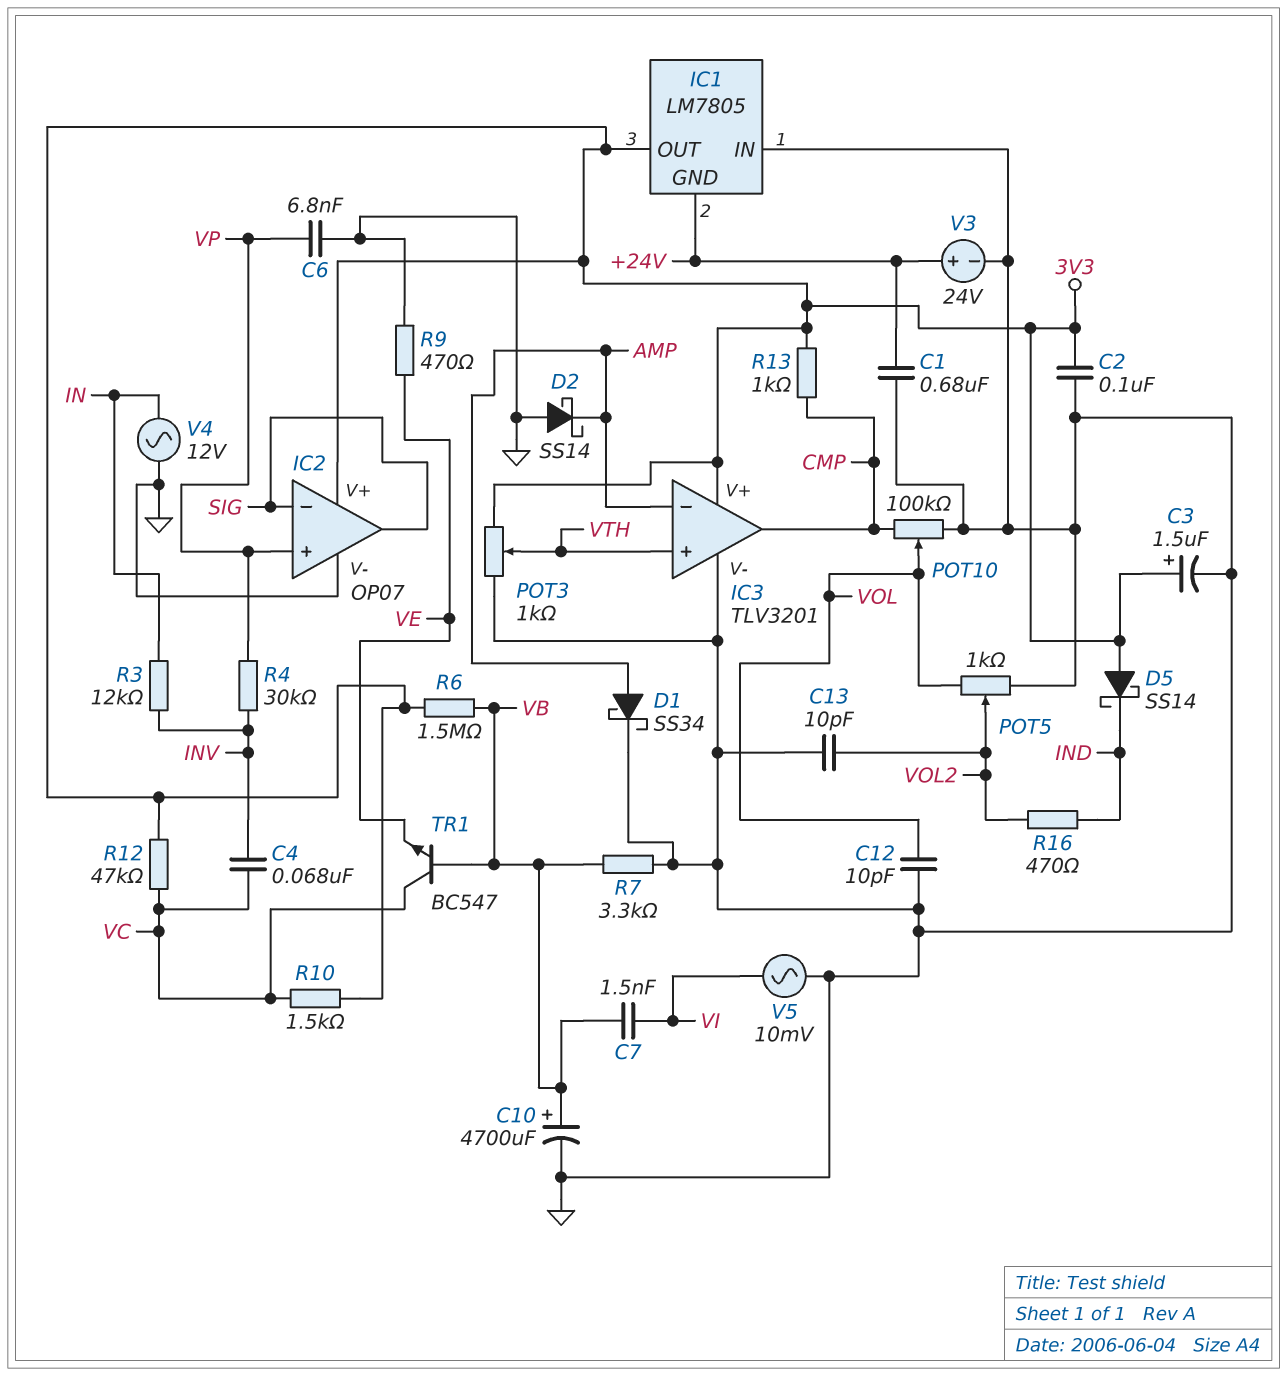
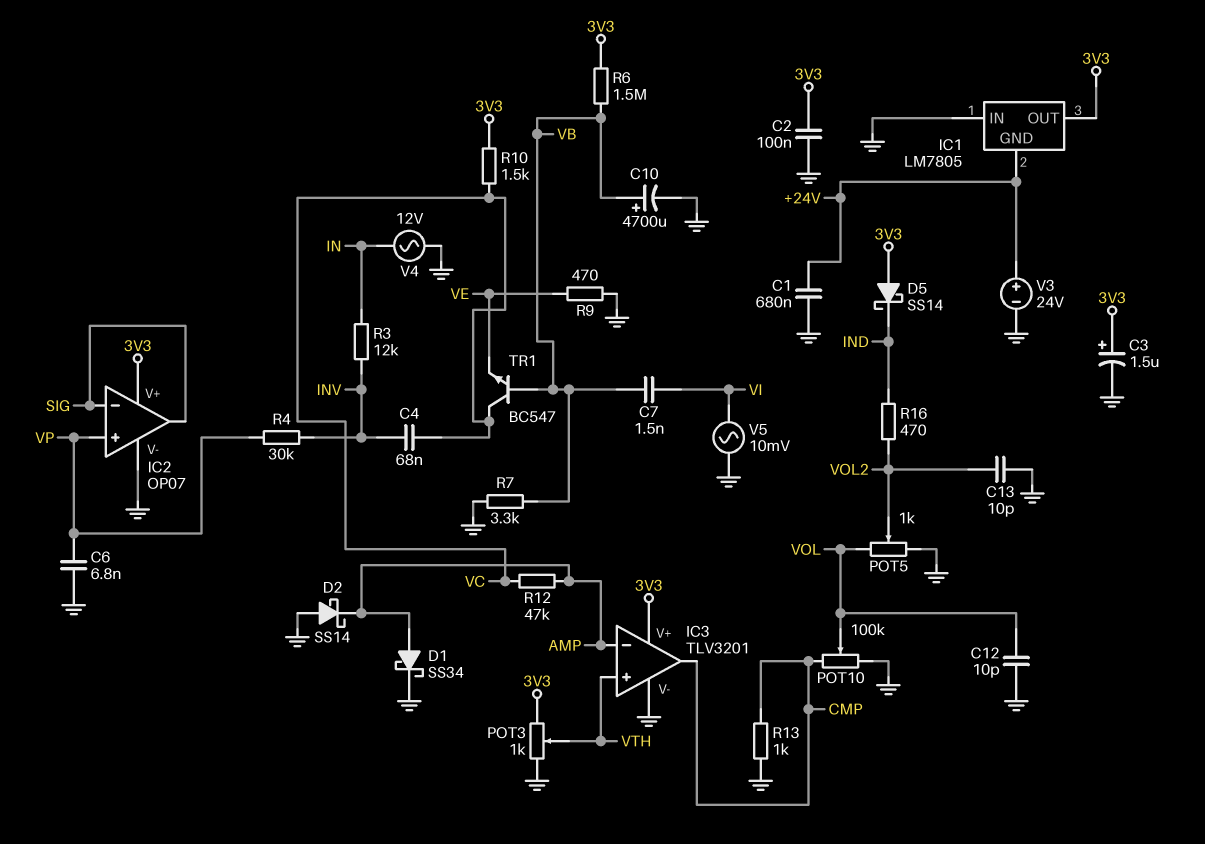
R12: 47k (3V3, VC) -> 47k (AMP, VC)
R13: 1k (3V3, CMP) -> 1k (CMP, GND)

